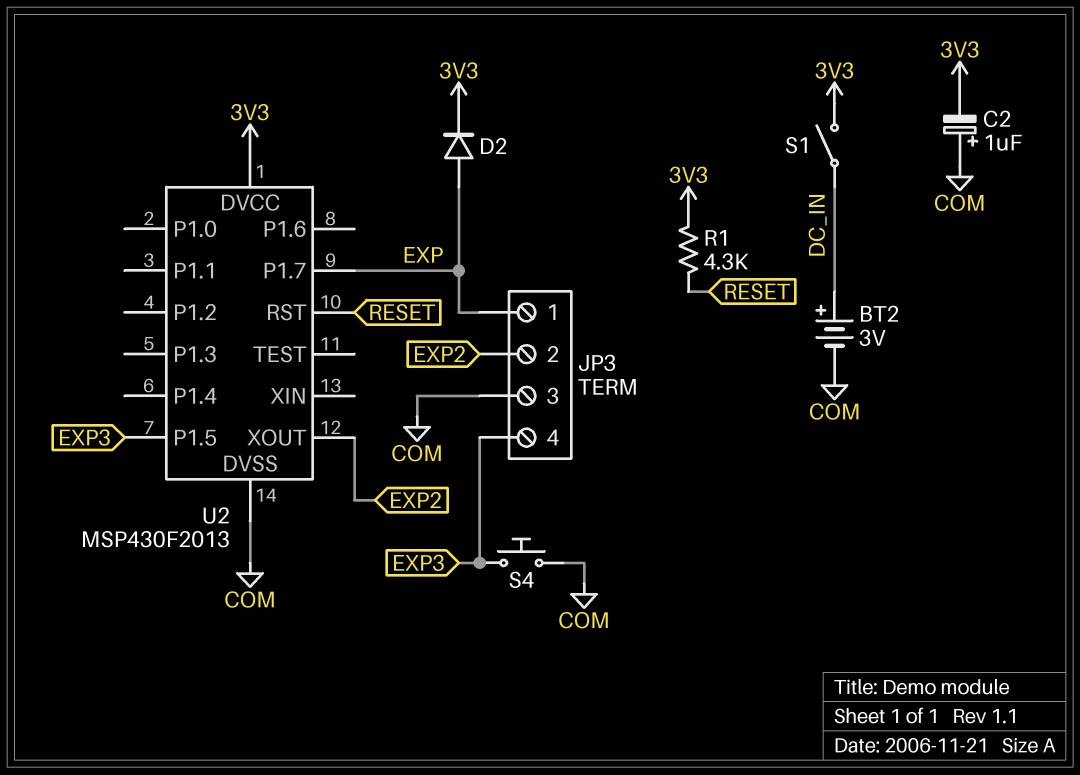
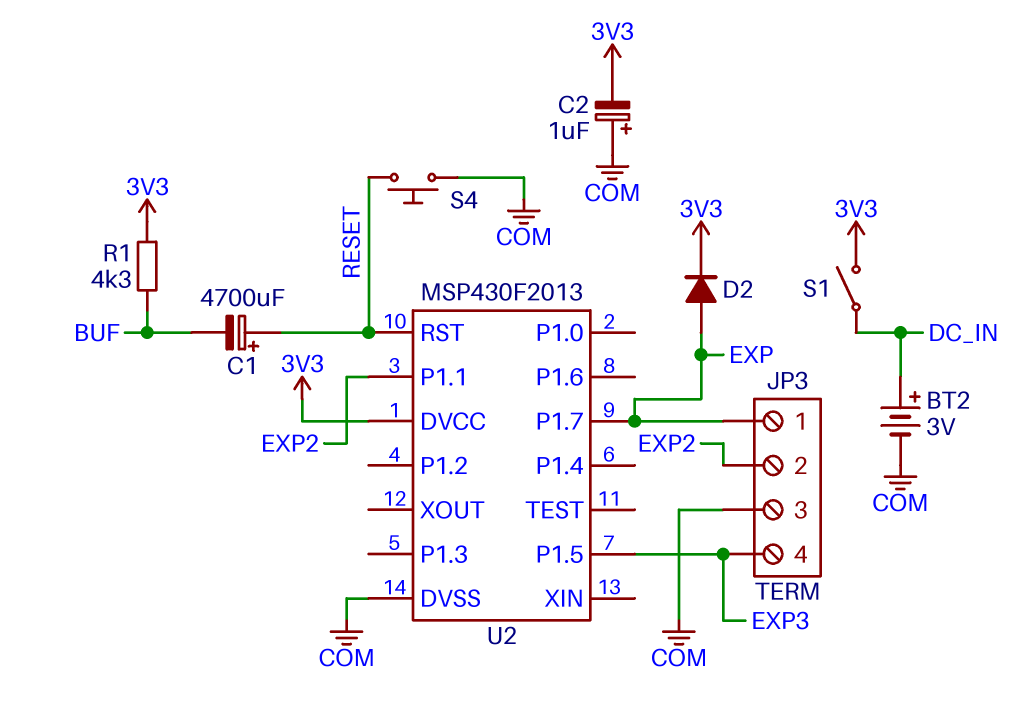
C1: none -> 4700uF (plus RESET, minus BUF)
R1: 4.3k (3V3, RESET) -> 4.3k (3V3, BUF)
S4: button (COM, EXP3) -> button (COM, RESET)
U2 pin P1.1: none -> EXP2
U2 pin XOUT: EXP2 -> none

